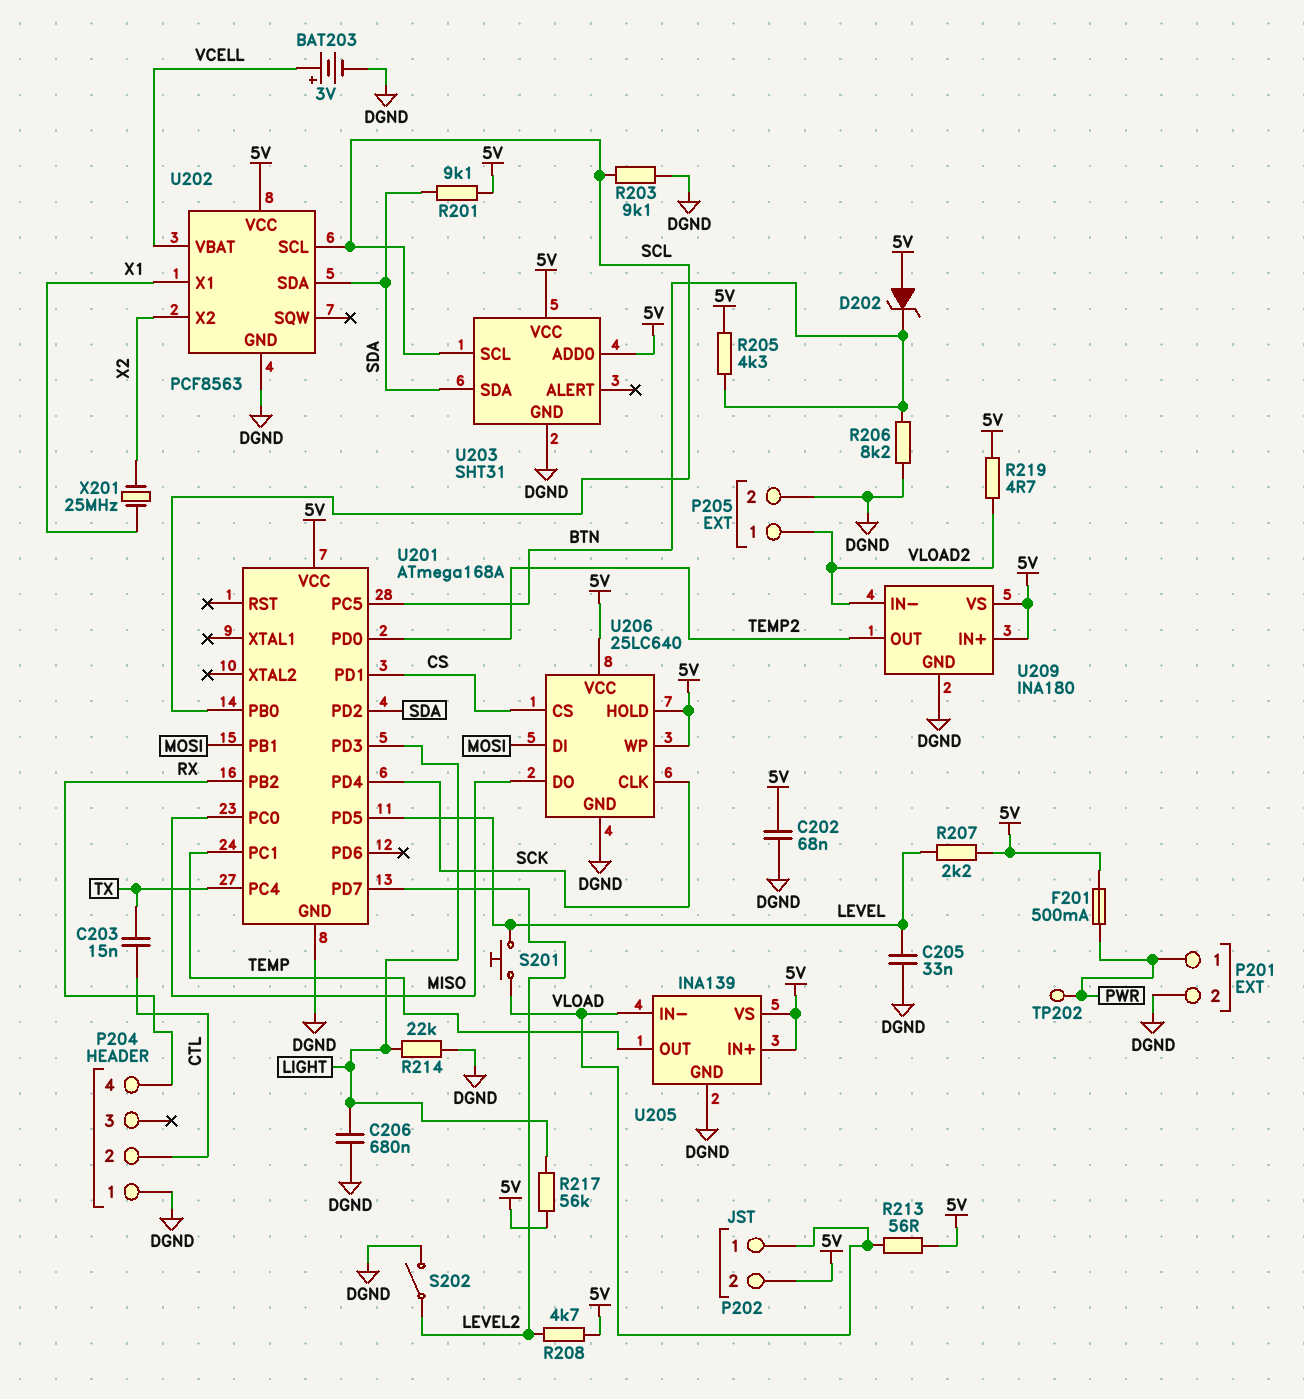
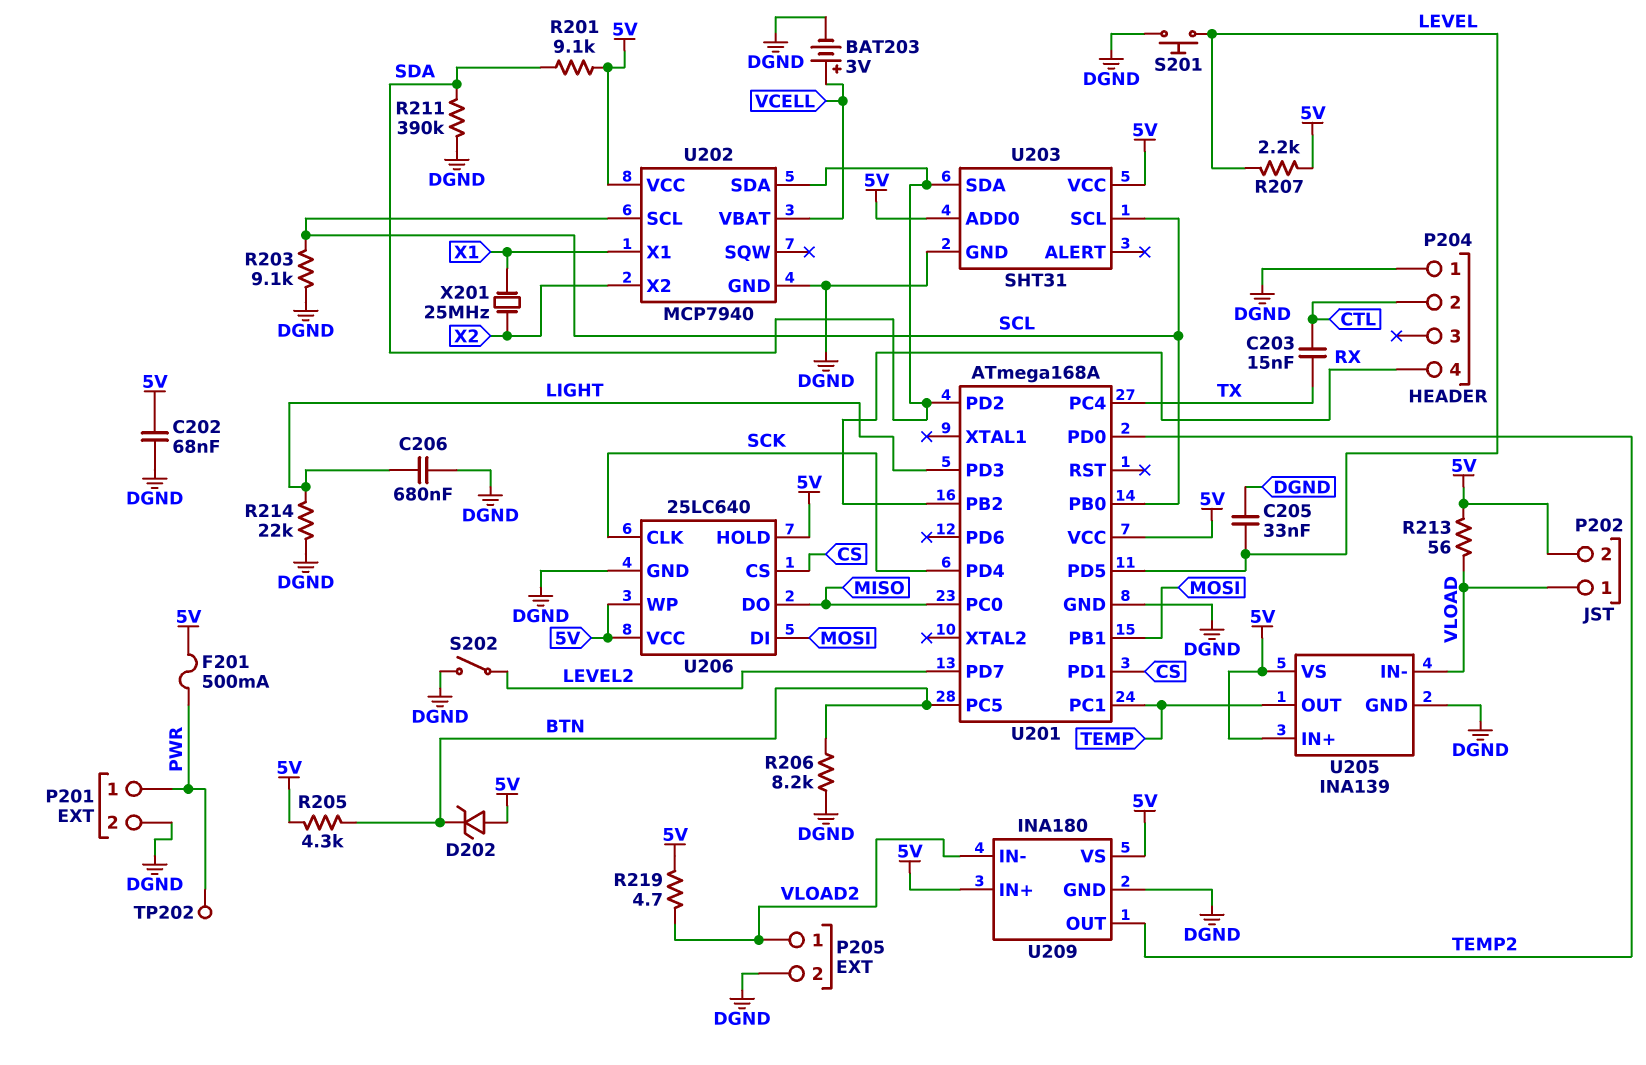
R208: 4.7k (5V, LEVEL2) -> none
R211: none -> 390k (DGND, SDA)
R217: 56k (5V, LIGHT) -> none
S201: button (LEVEL, VLOAD) -> button (DGND, LEVEL)
U202: PCF8563 -> MCP7940

